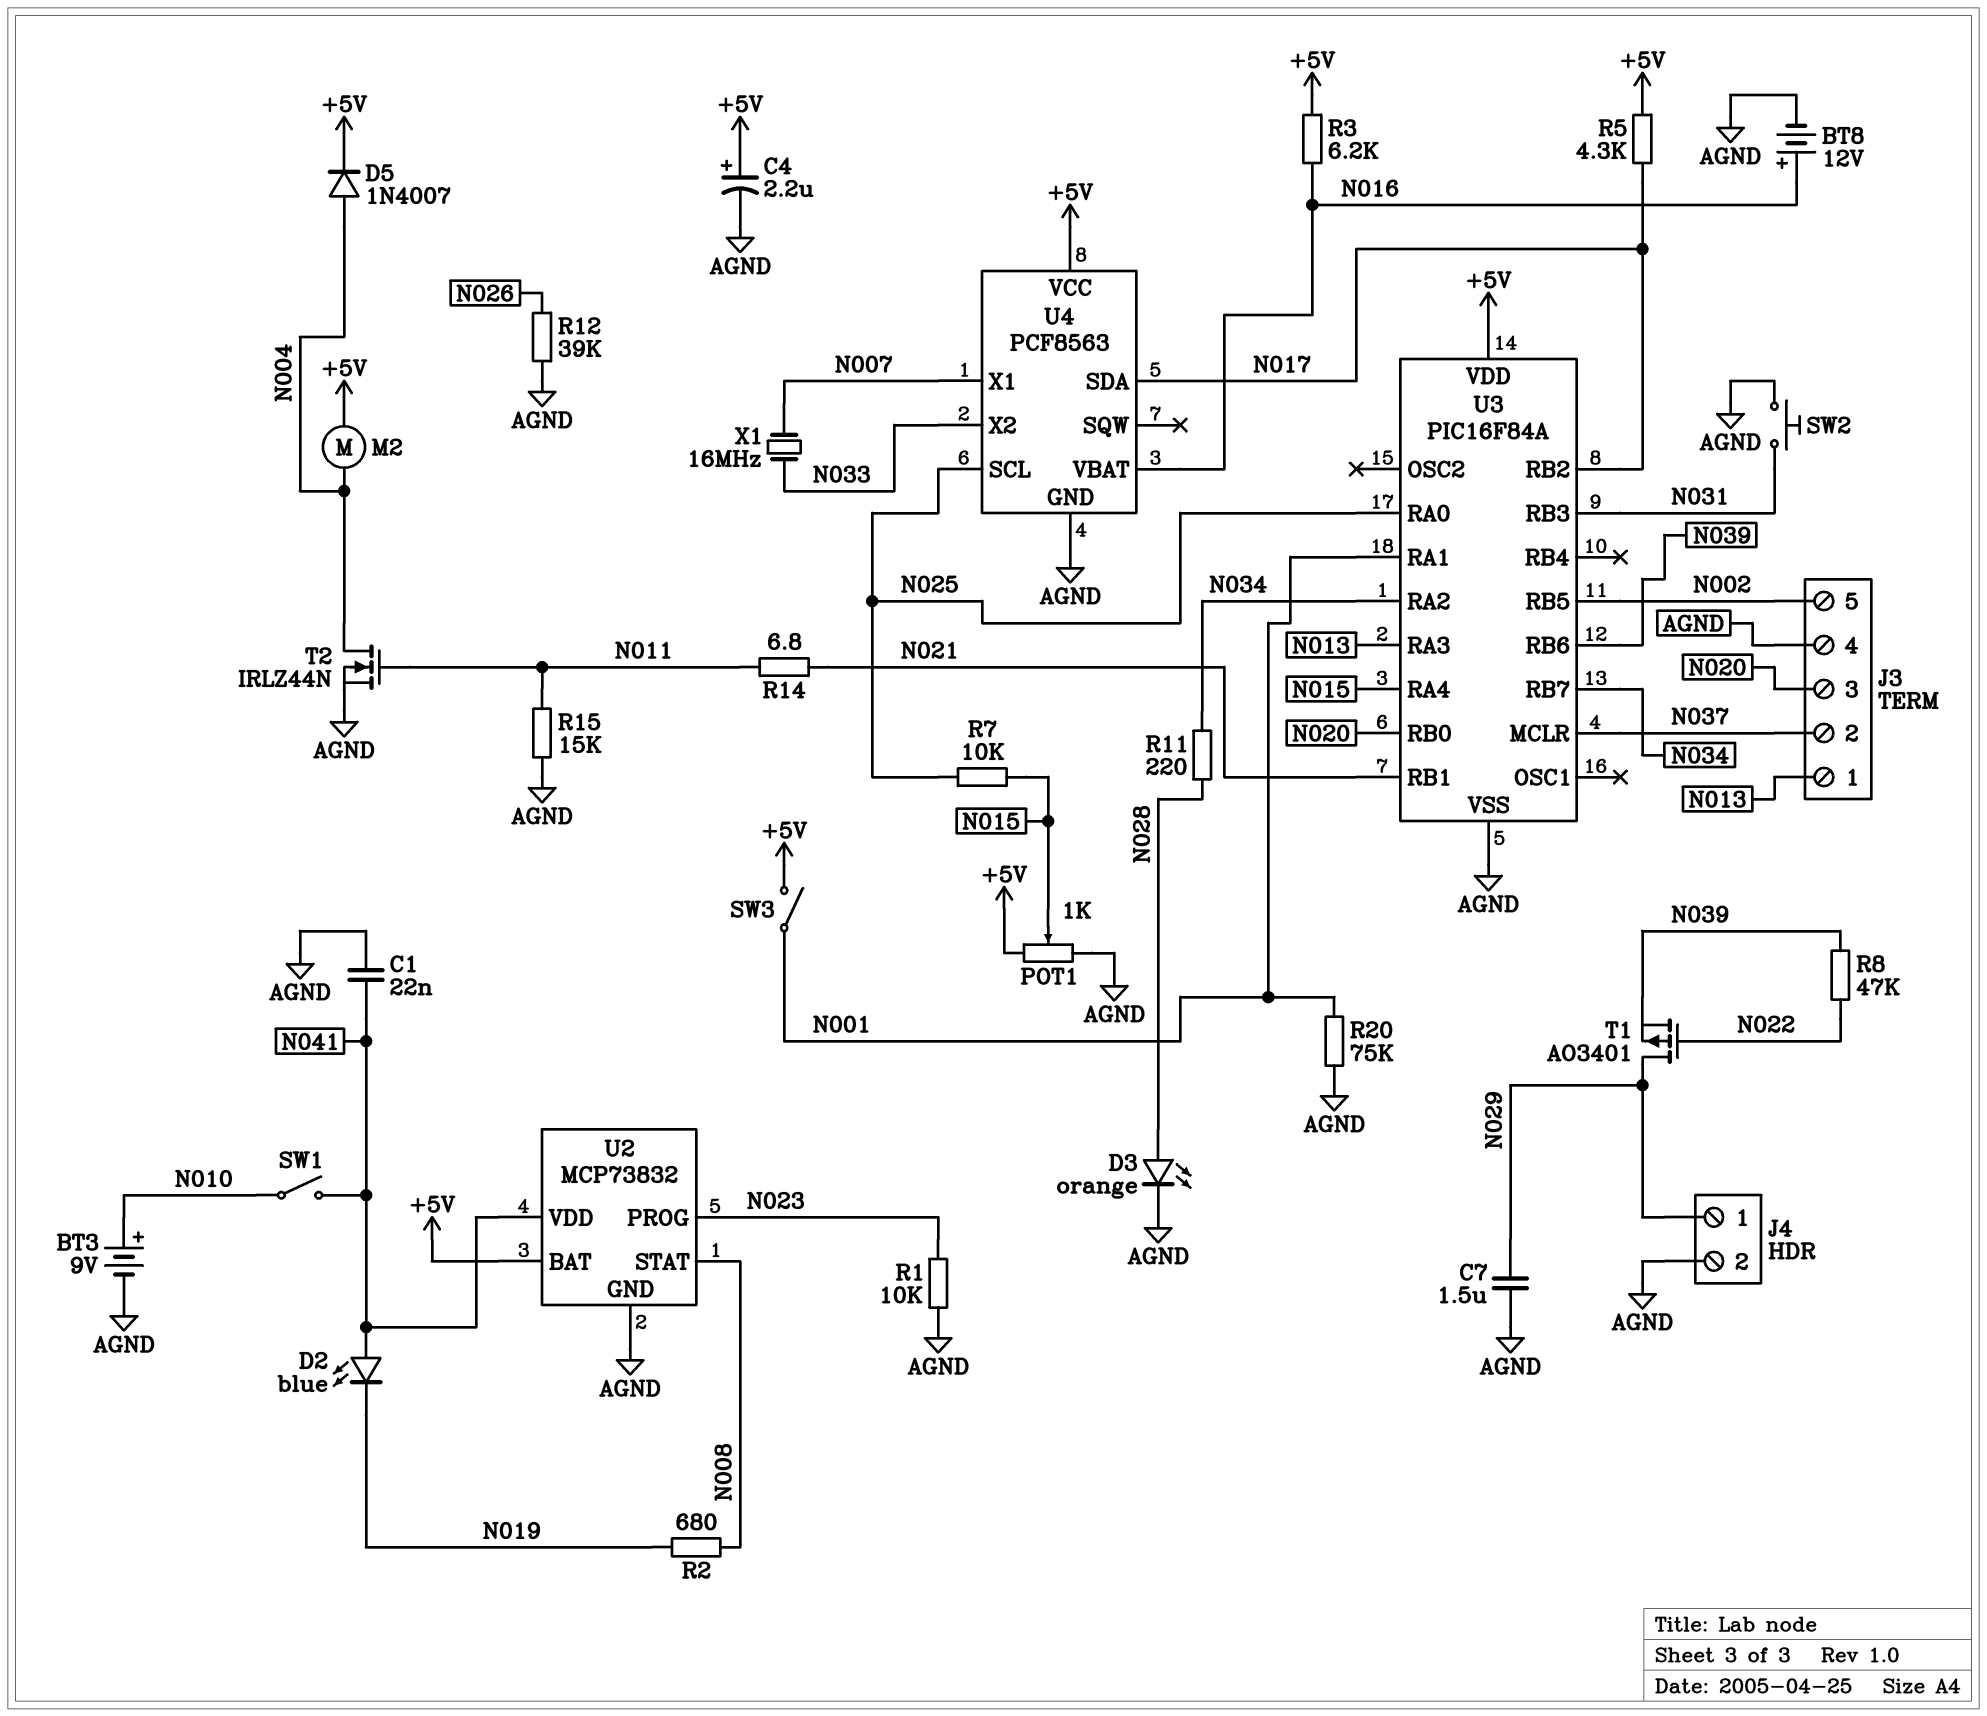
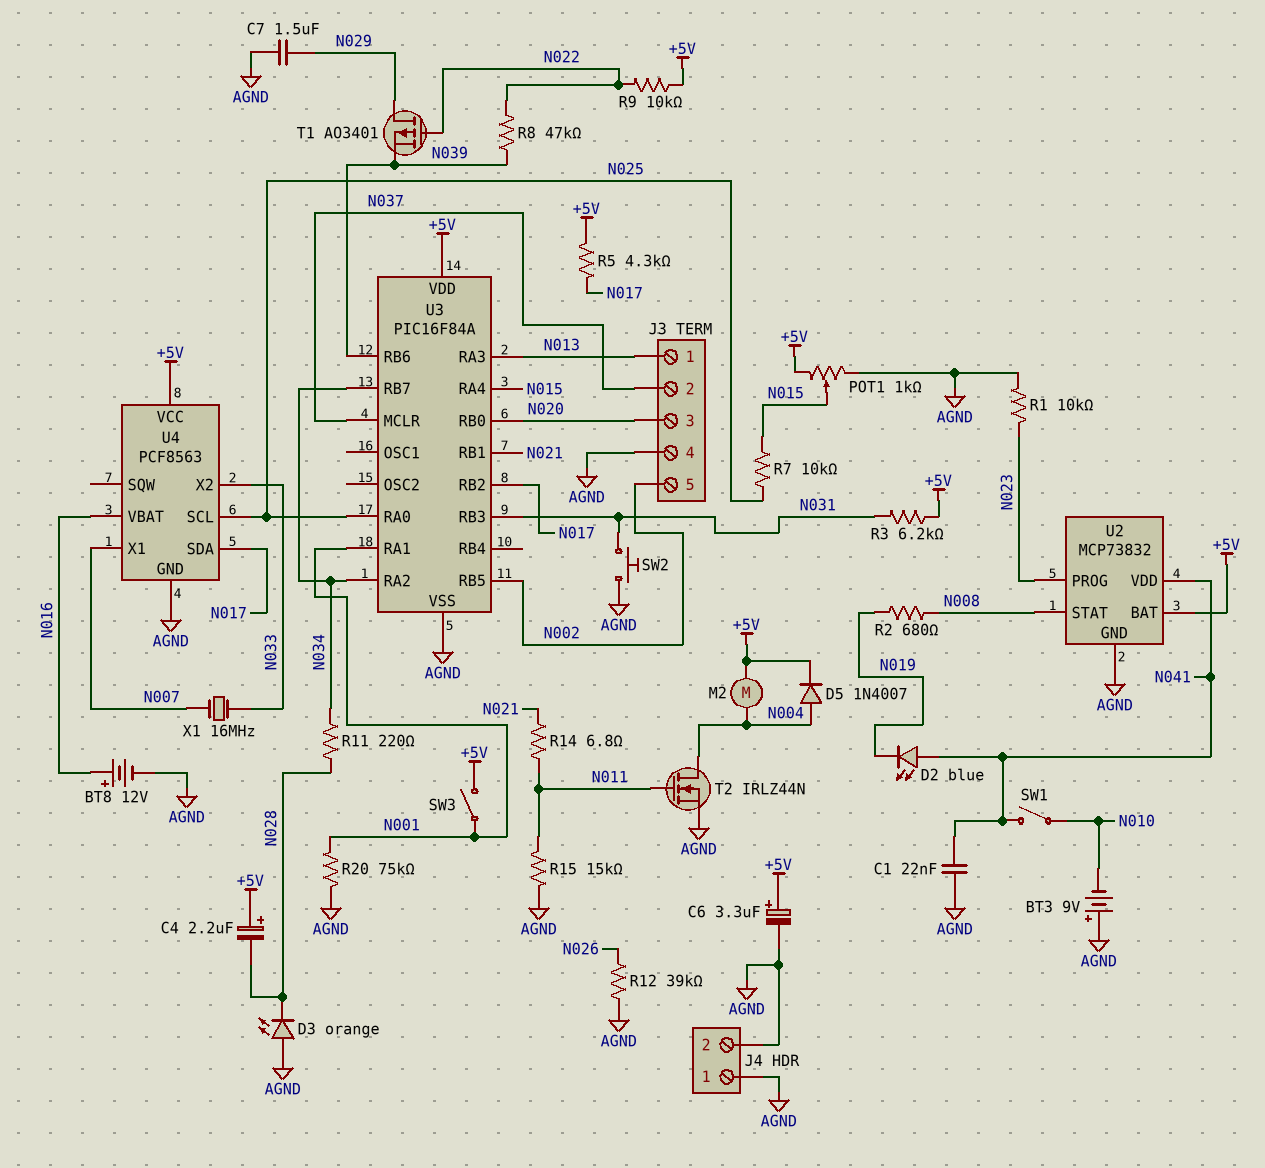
BT3: 9V (plus N010, minus AGND) -> 9V (plus AGND, minus N010)
C4: 2.2uF (plus +5V, minus AGND) -> 2.2uF (plus +5V, minus N028)
C6: none -> 3.3uF (plus +5V, minus AGND)
D3: LED orange (A N028, K AGND) -> LED orange (A AGND, K N028)
J4 pin 1: N029 -> AGND
R3: 6.2k (+5V, N016) -> 6.2k (+5V, N031)
R9: none -> 10k (+5V, N022)

